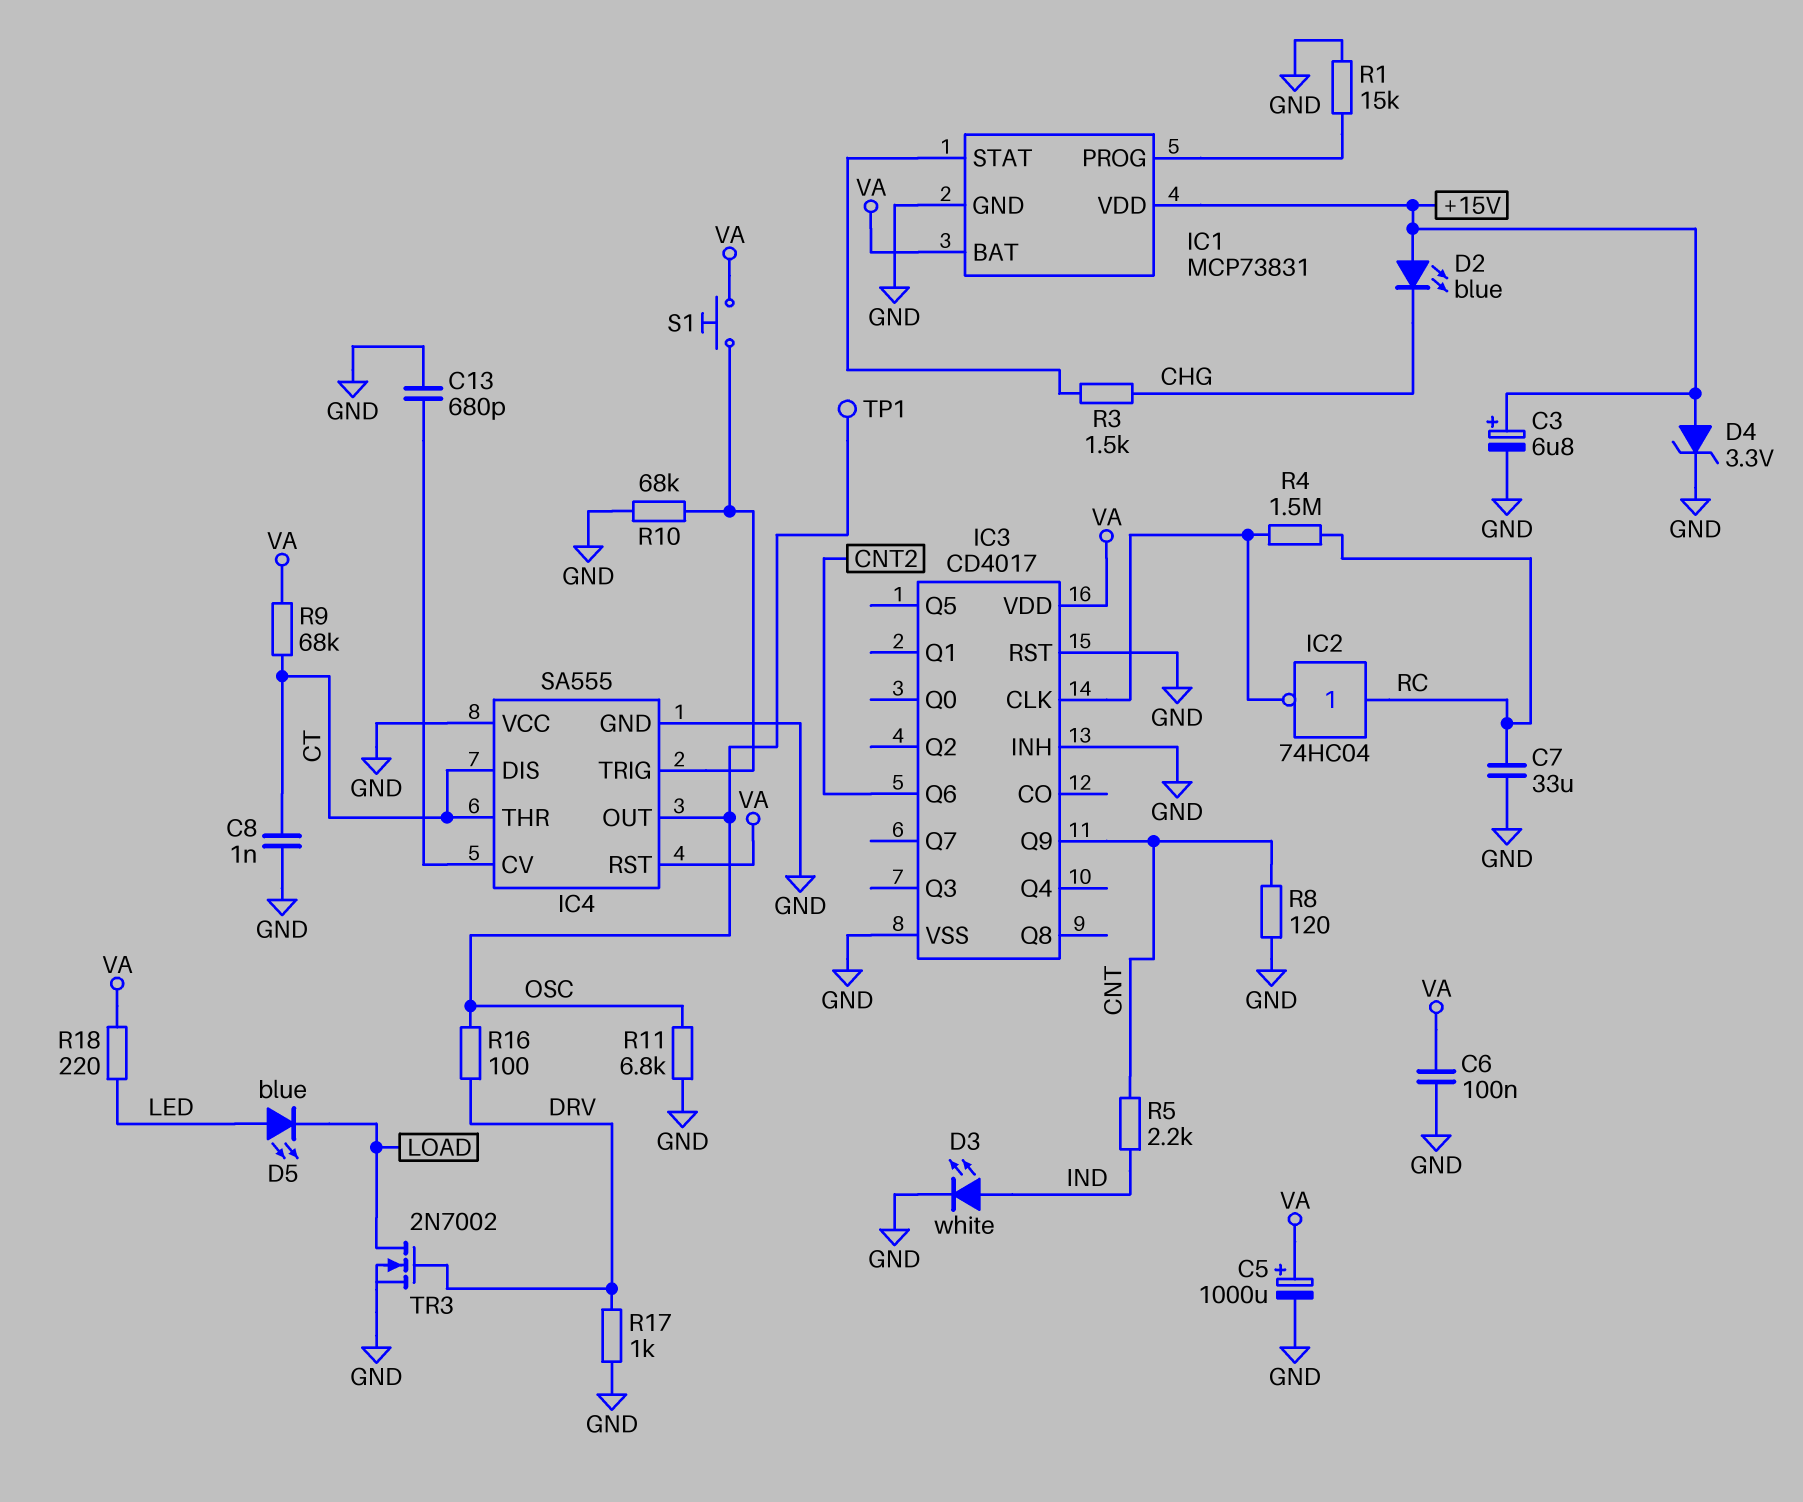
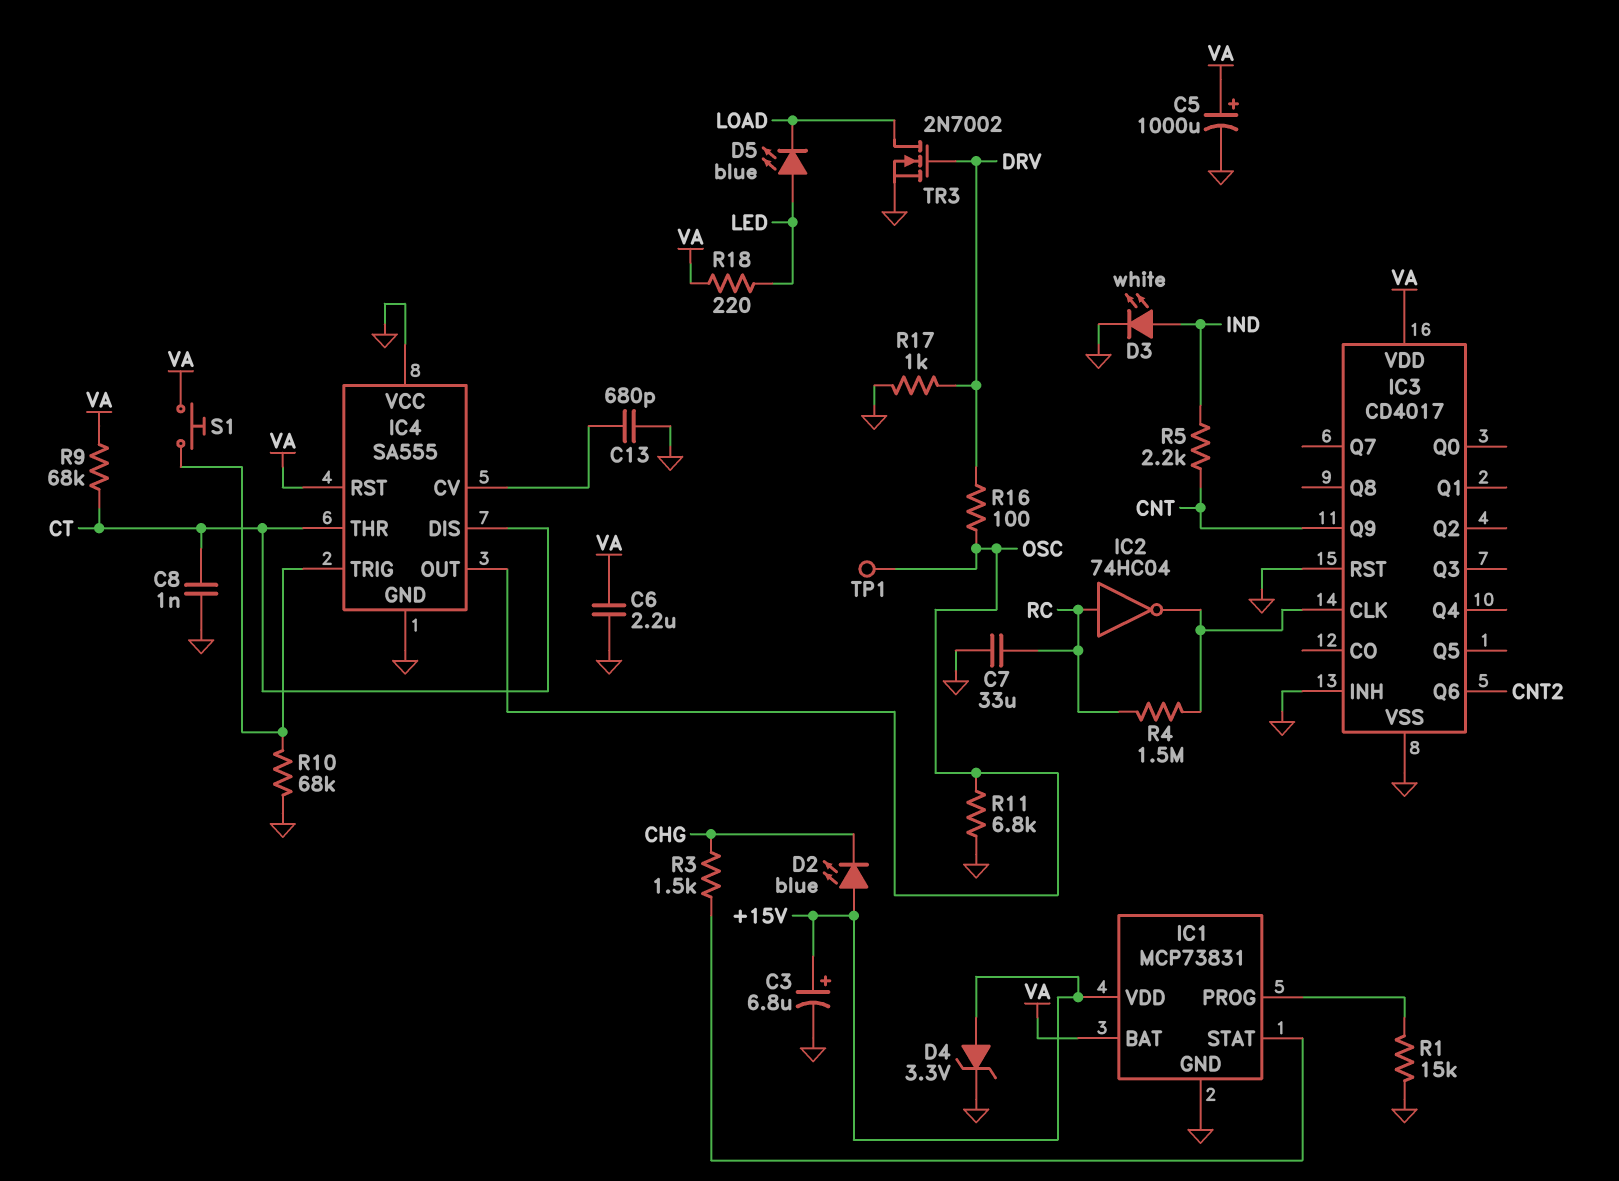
C6: 100nF (GND, VA) -> 2.2uF (GND, VA)
R8: 120 (CNT, GND) -> none

